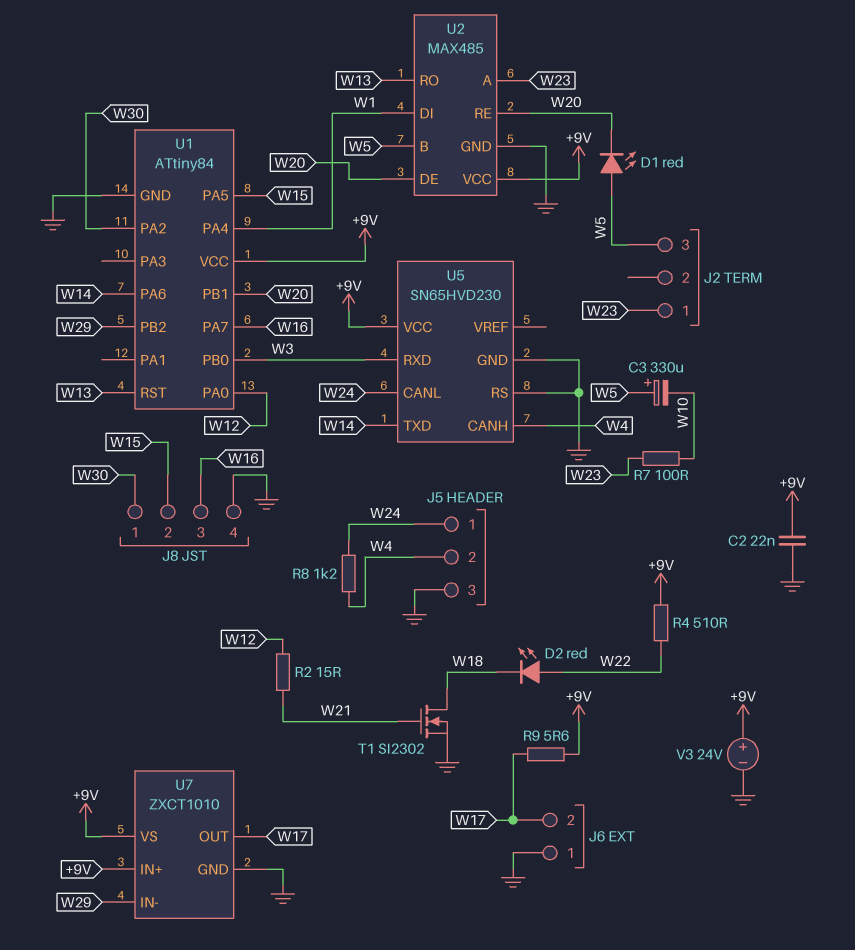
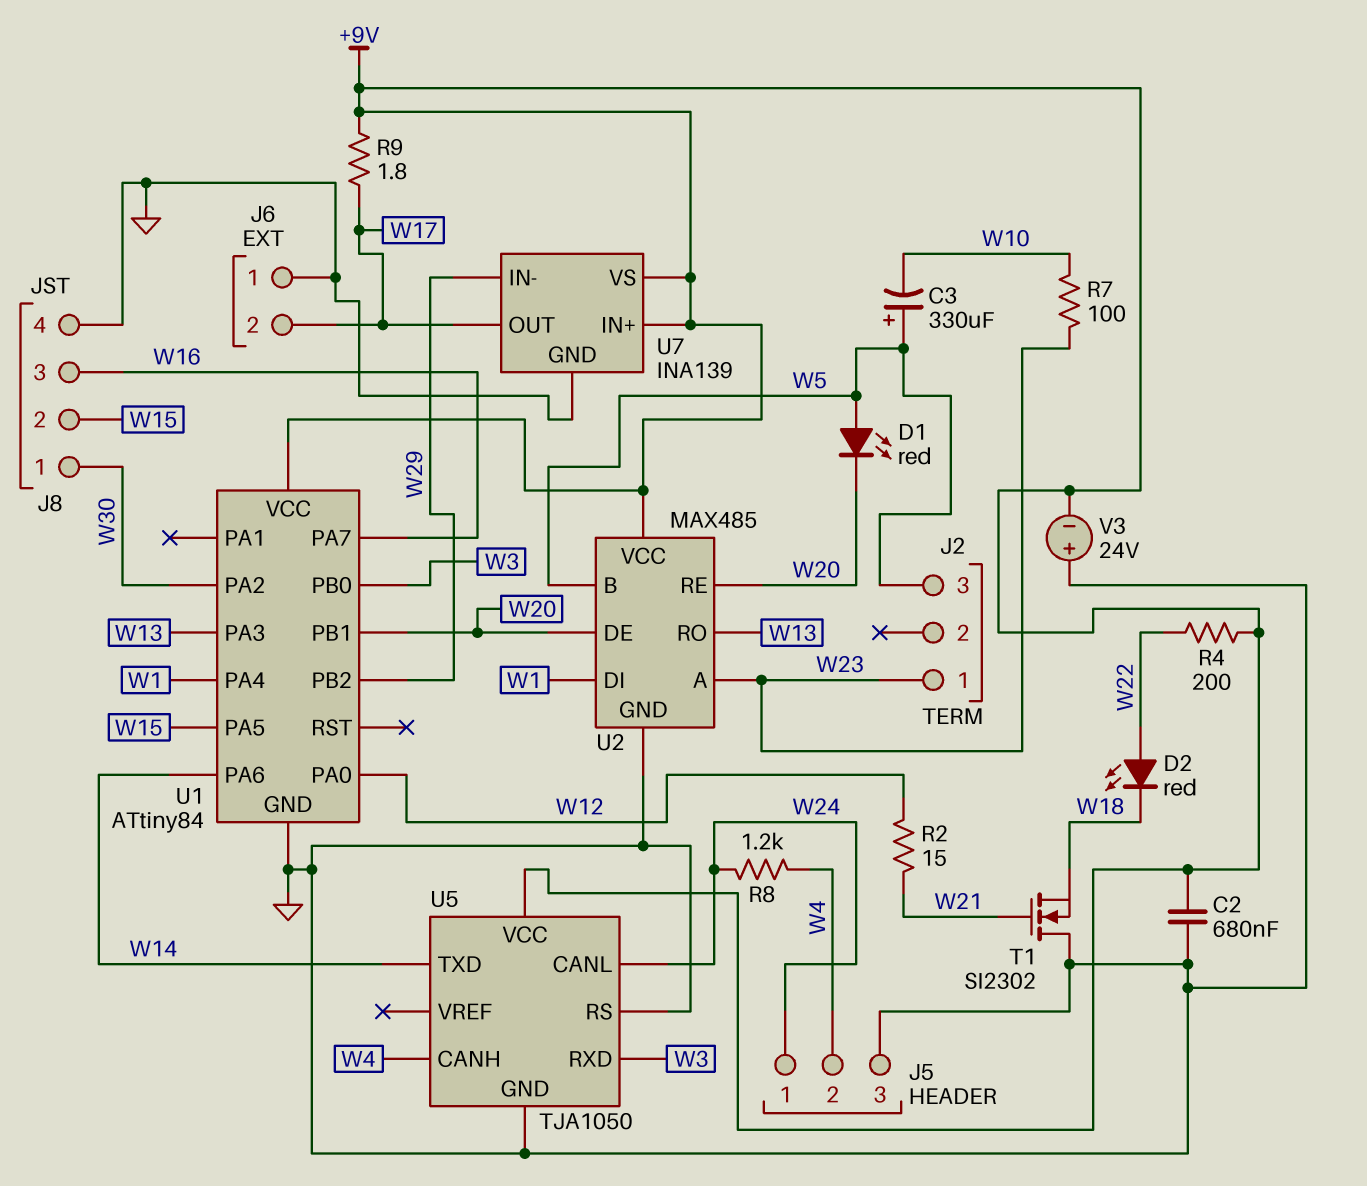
C2: 22nF (+9V, GND) -> 680nF (+9V, GND)
R4: 510 (+9V, W22) -> 200 (+9V, W22)
R9: 5.6 (+9V, W17) -> 1.8 (+9V, W17)
T1: NMOS SI2302 (G W21, D W18, S GND) -> NMOS SI2302 (G W21, D GND, S W18)
U1 pin PA3: none -> W13
U1 pin RST: W13 -> none
U5: SN65HVD230 -> TJA1050
U7: ZXCT1010 -> INA139
V3: 24V (plus +9V, minus GND) -> 24V (plus GND, minus +9V)

